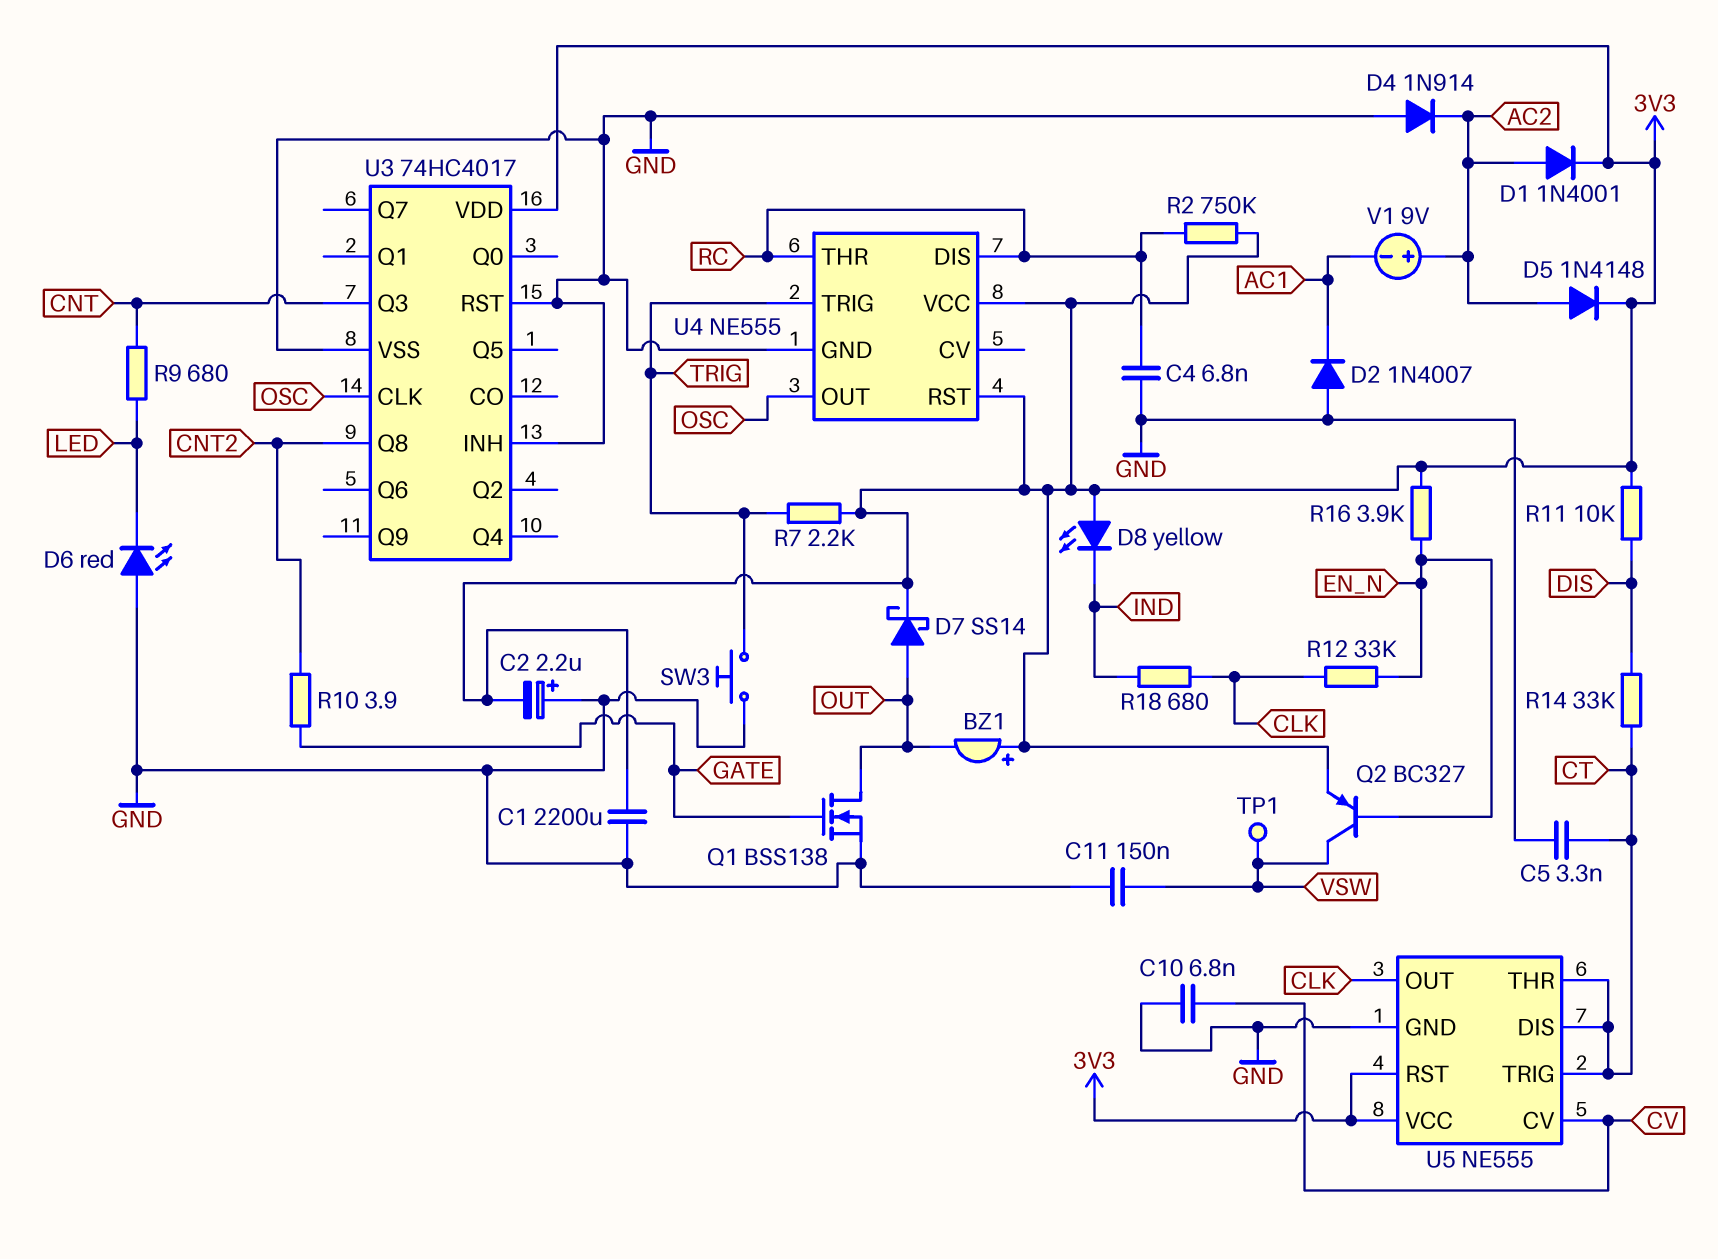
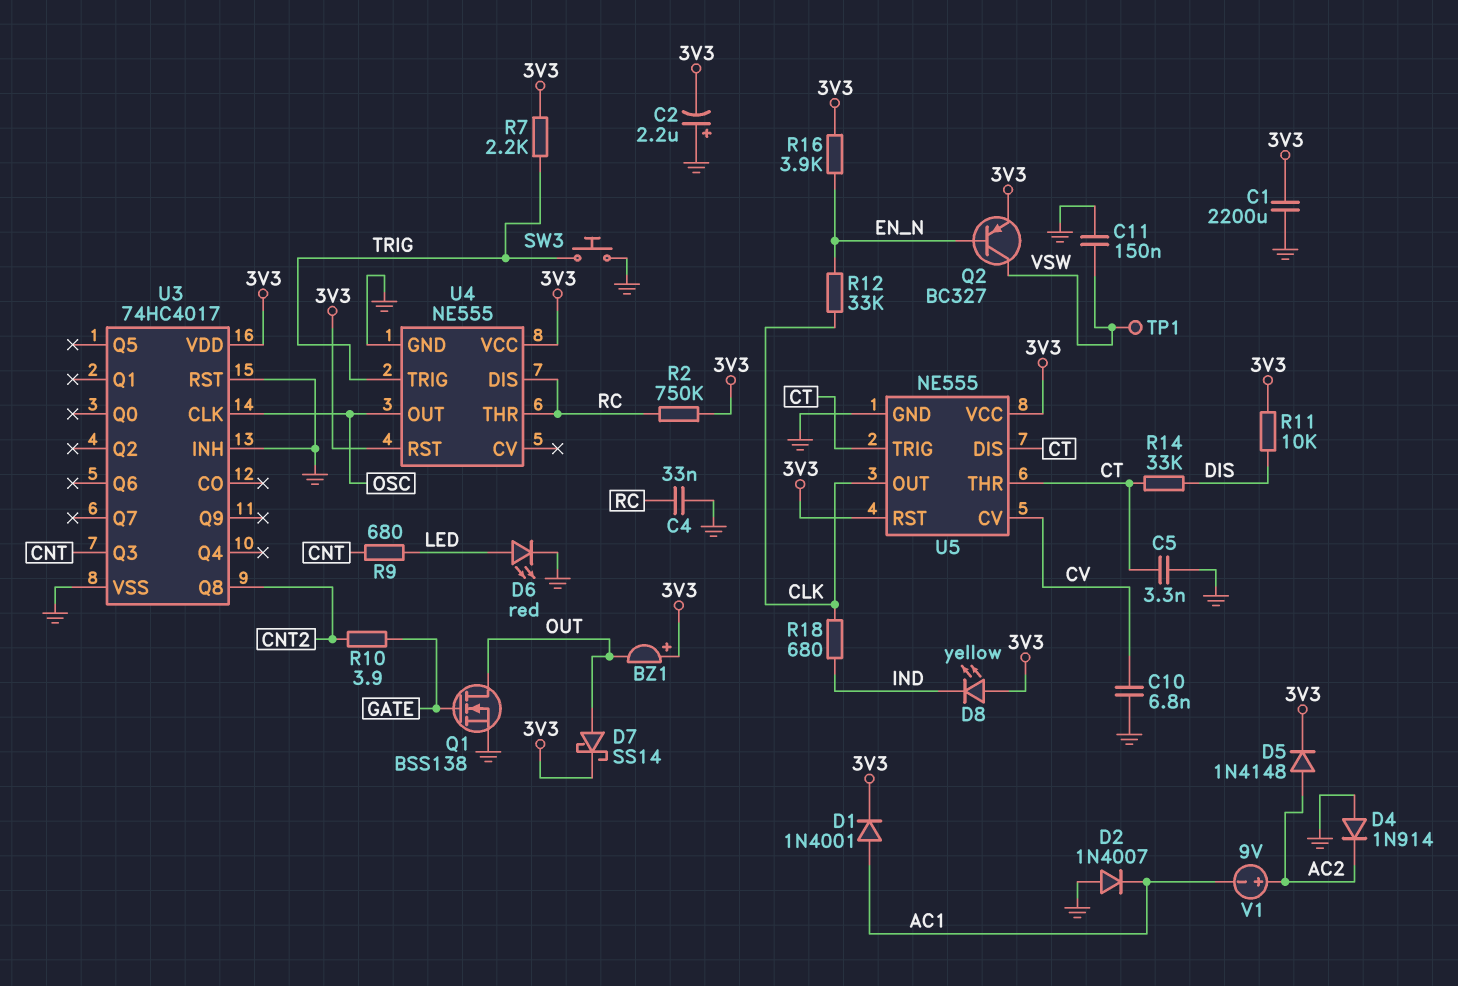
C4: 6.8nF (GND, RC) -> 33nF (GND, RC)
D1: diode 1N4001 (A AC2, K 3V3) -> diode 1N4001 (A AC1, K 3V3)
D6: LED red (A GND, K LED) -> LED red (A LED, K GND)

